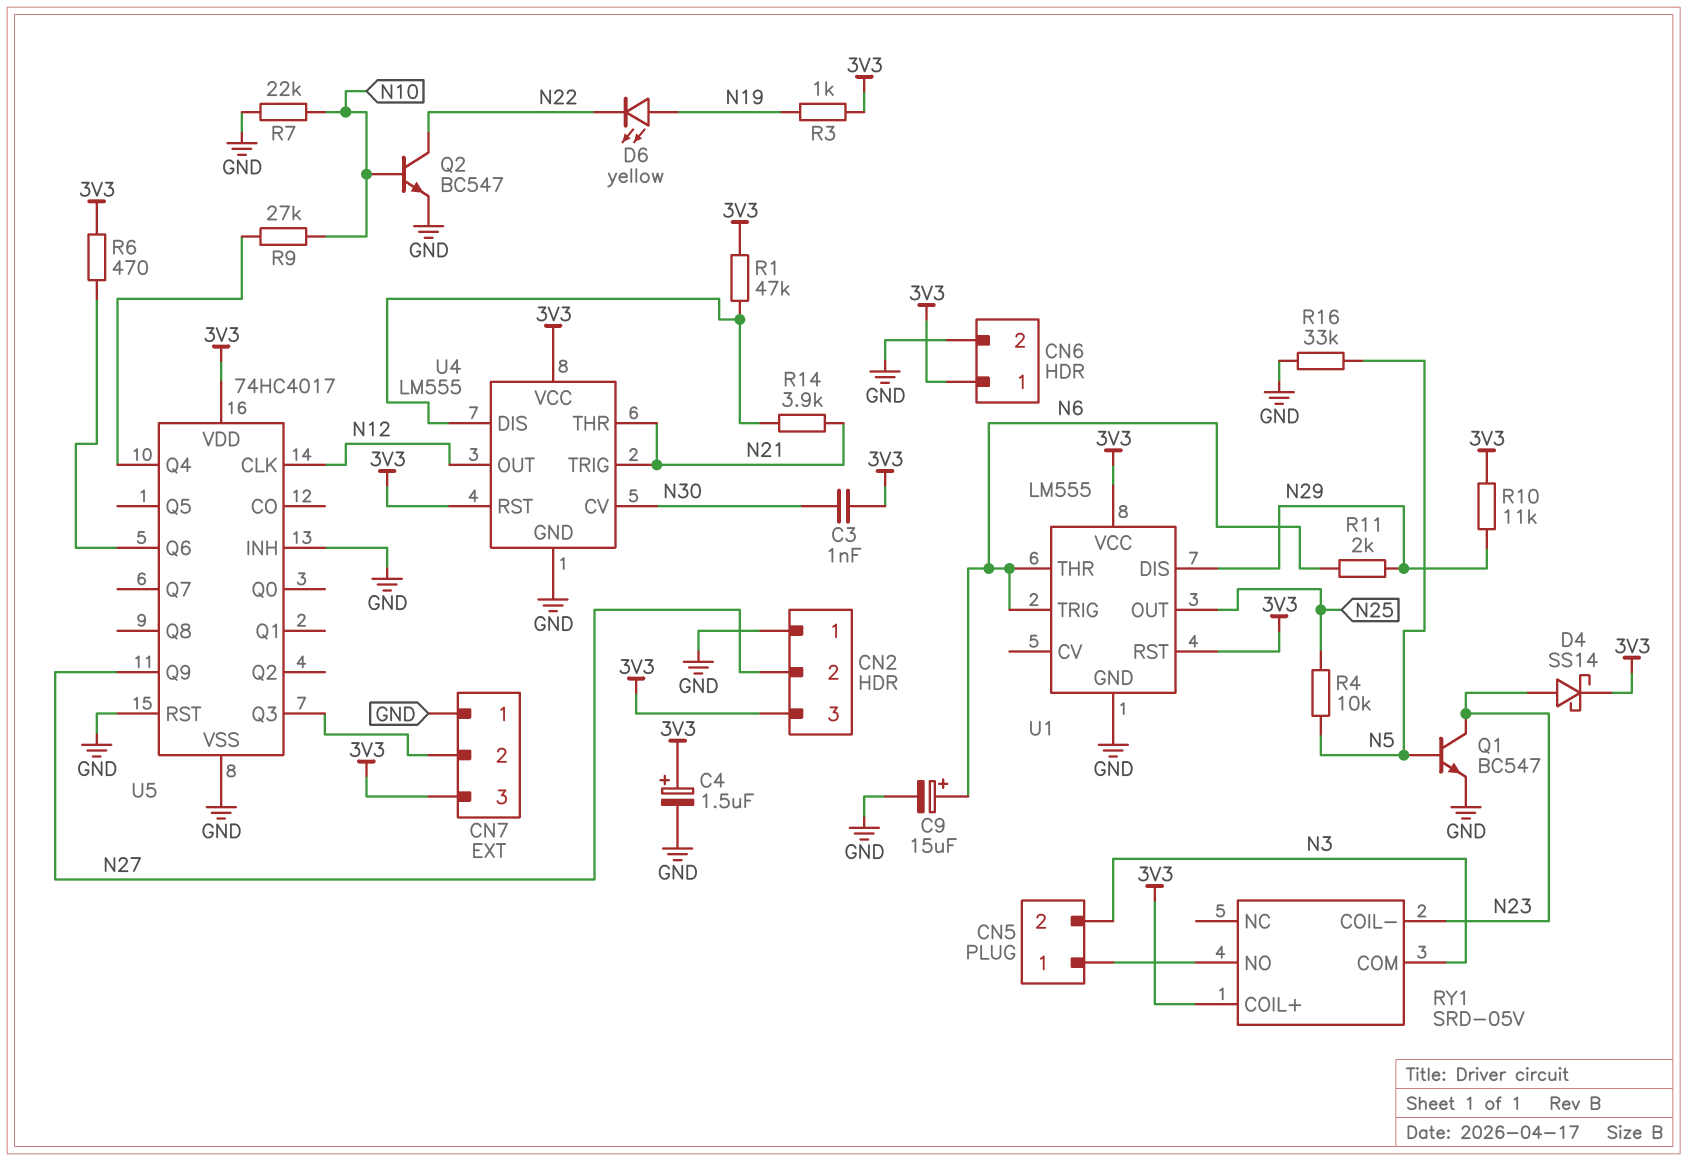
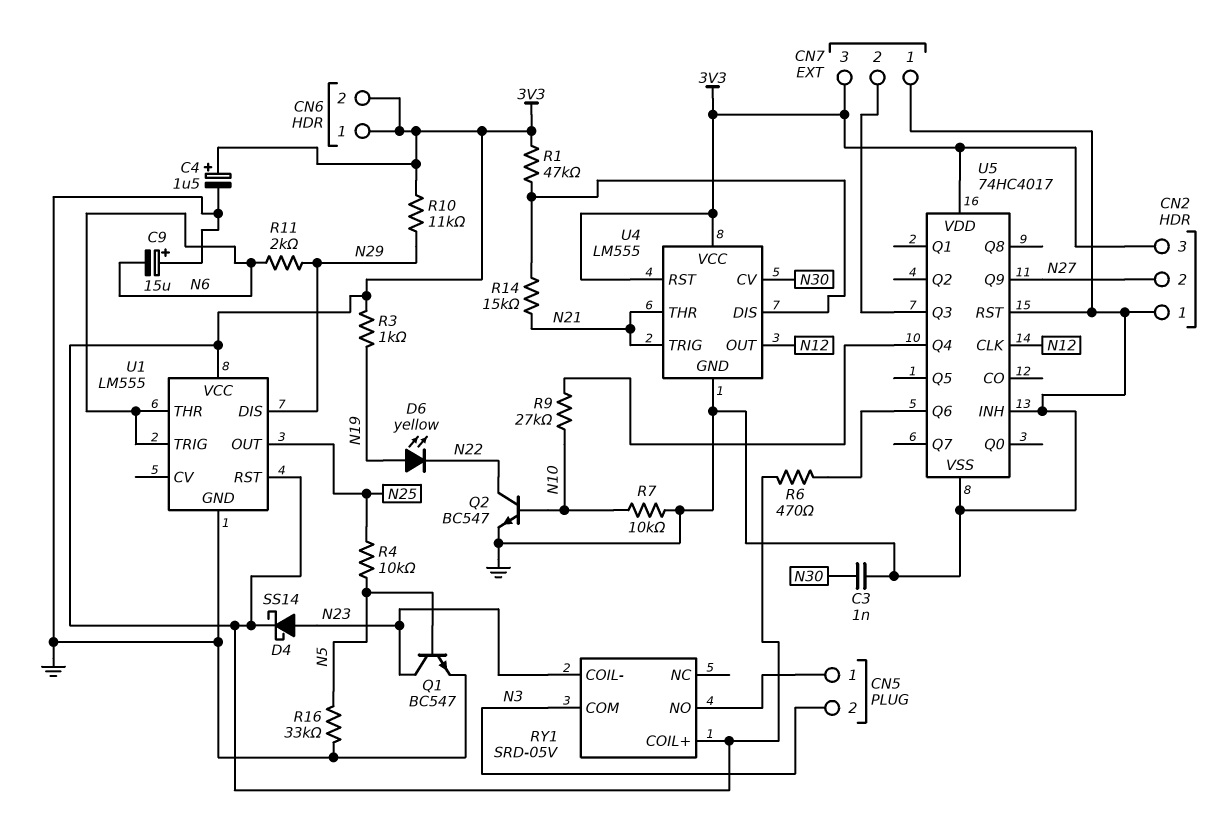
C3: 1nF (3V3, N30) -> 1nF (GND, N30)
C9: 15uF (plus N6, minus GND) -> 15uF (plus GND, minus N6)
CN6 pin 2: GND -> 3V3
R7: 22k (GND, N10) -> 10k (GND, N10)
R14: 3.9k (N21, U4/DIS) -> 15k (N21, U4/DIS)

